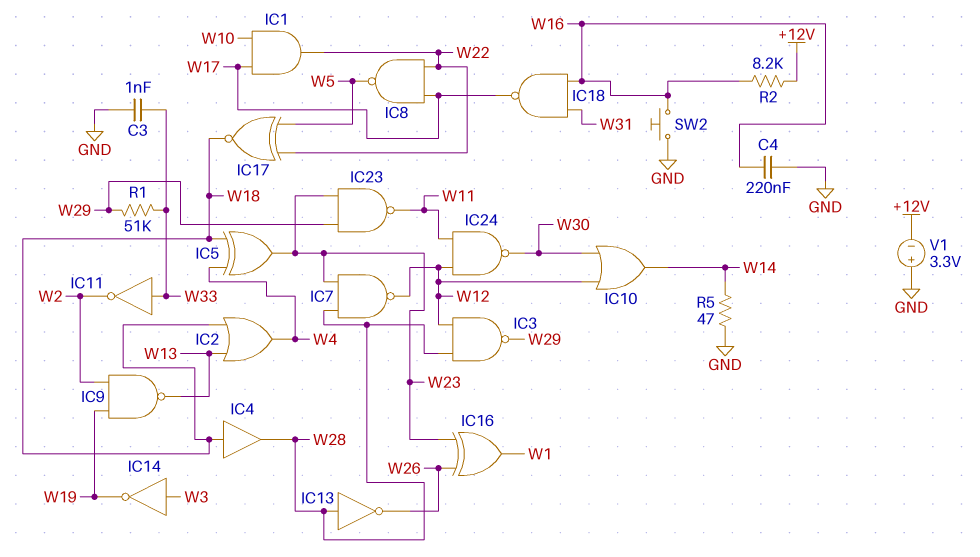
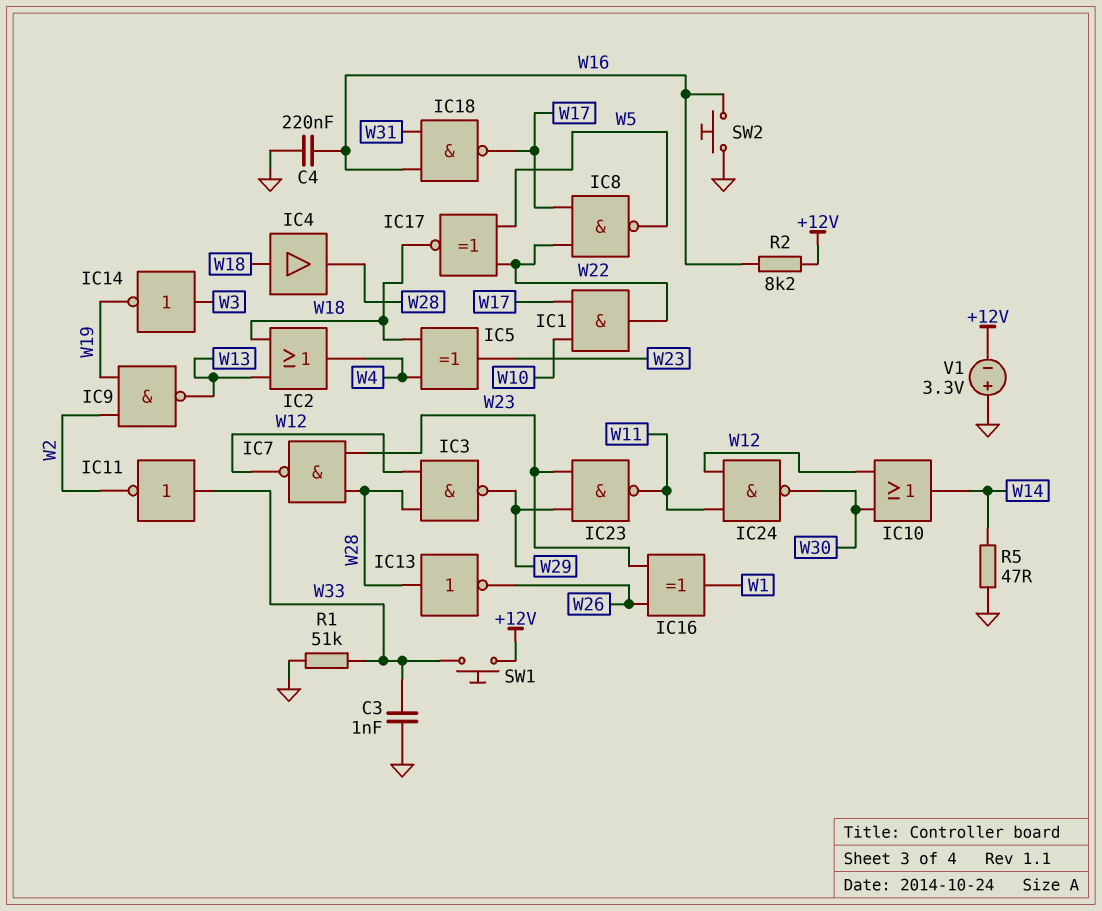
R1: 51k (W29, W33) -> 51k (GND, W33)
SW1: none -> button (+12V, W33)

